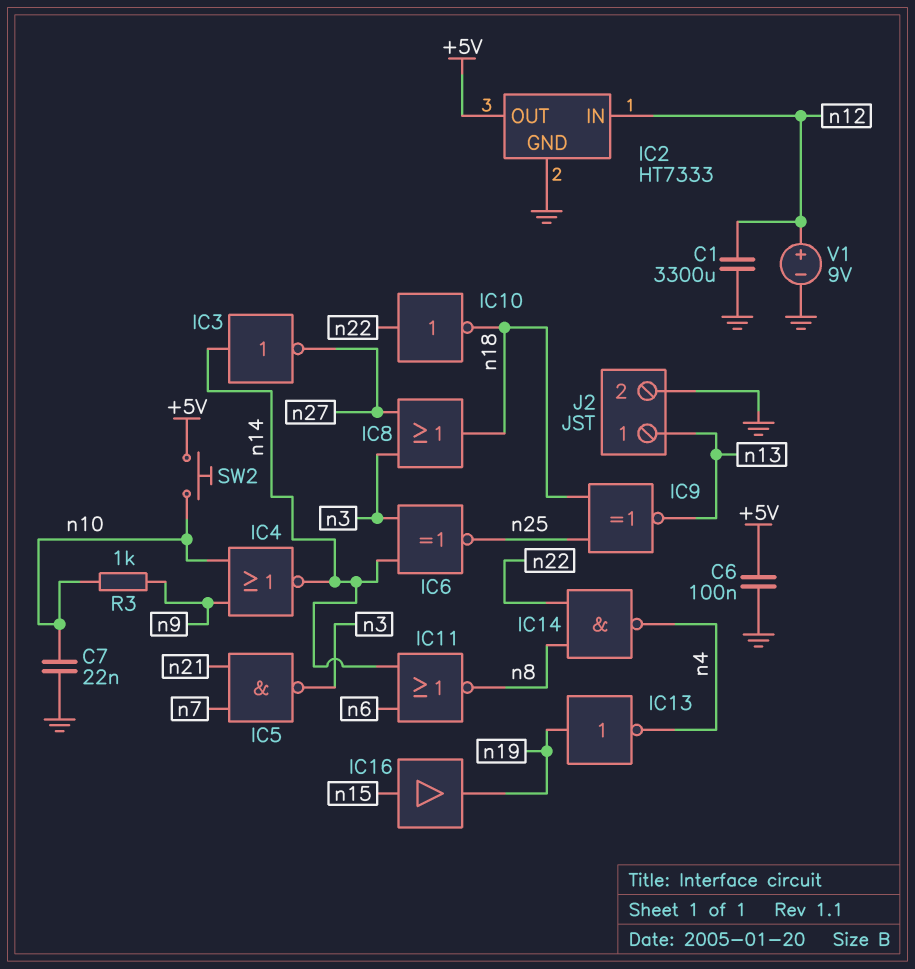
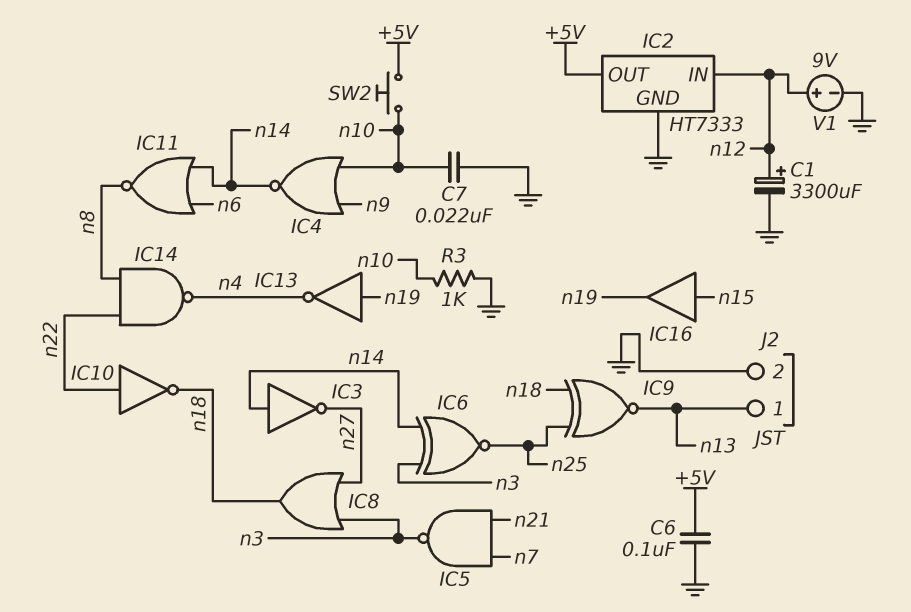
C1: 3300uF (GND, n12) -> 3300uF (plus n12, minus GND)
R3: 1k (n9, n10) -> 1k (GND, n10)

